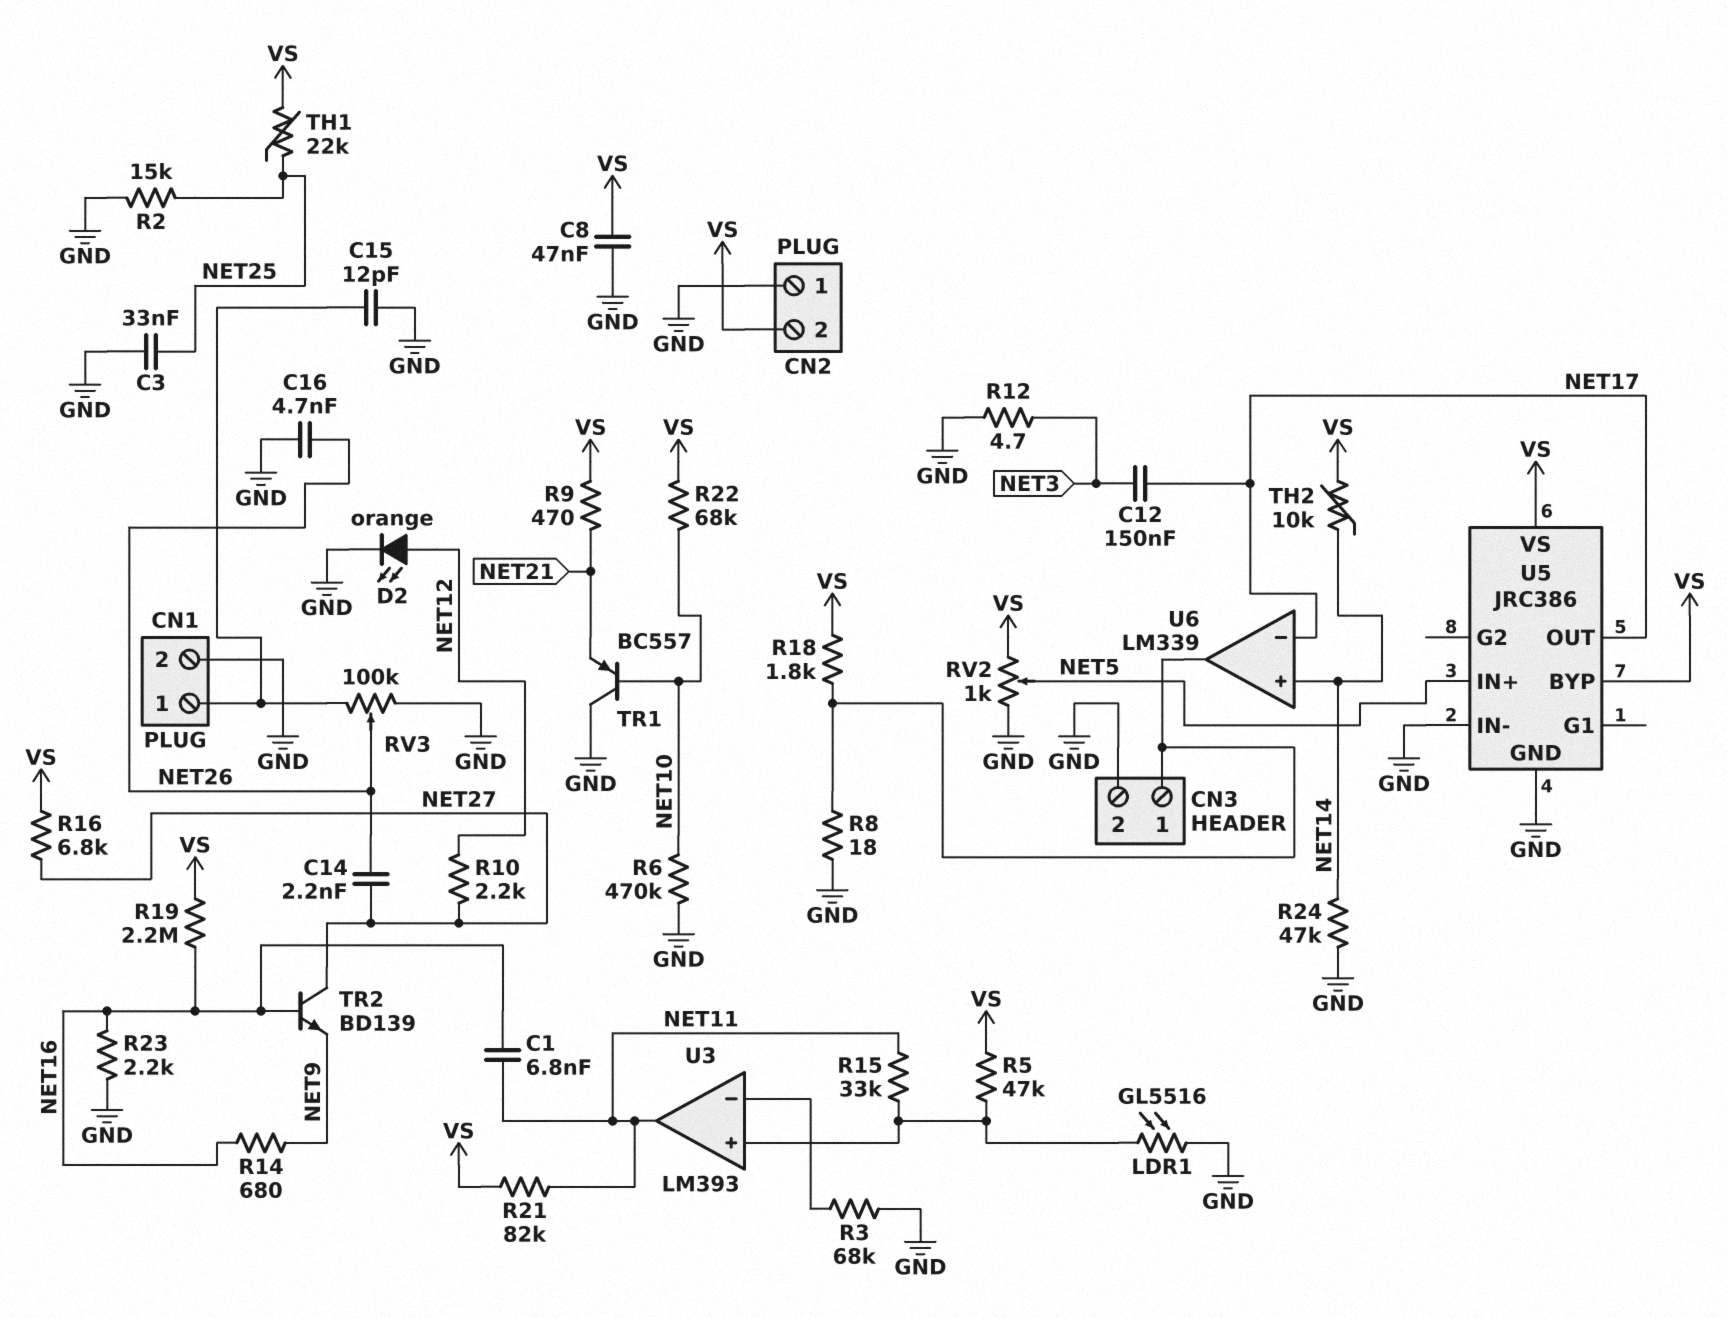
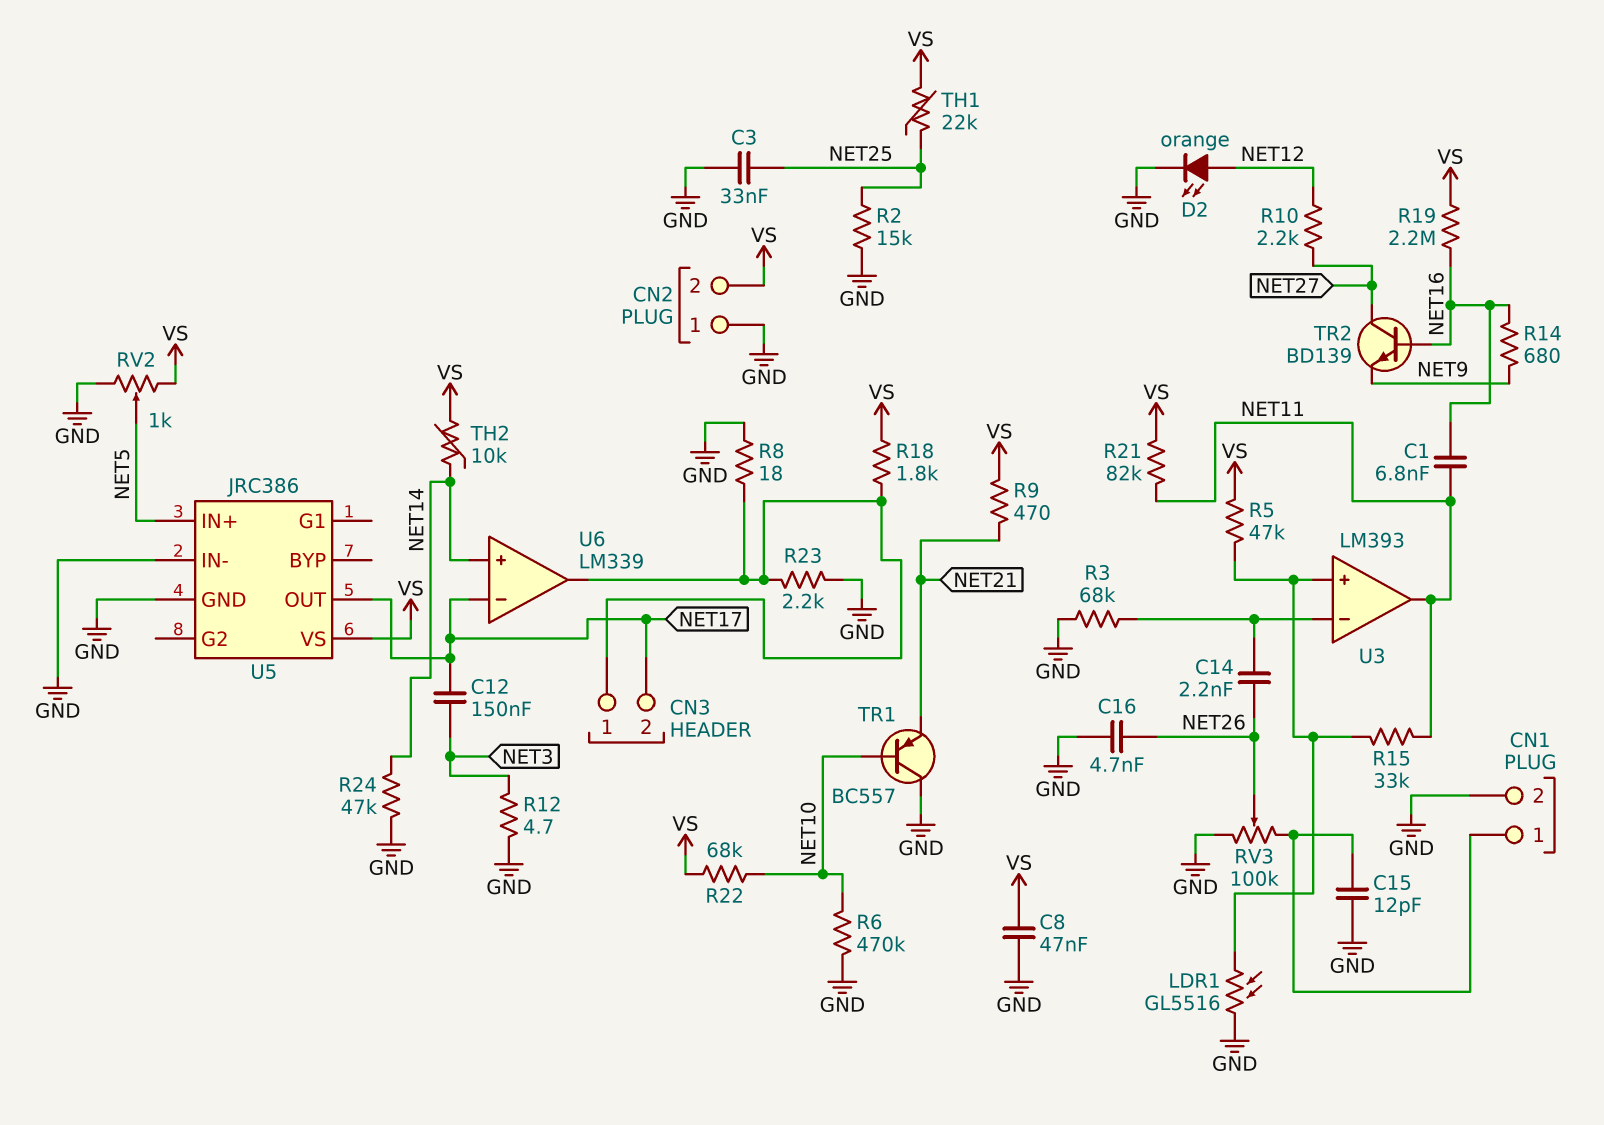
C14: 2.2nF (NET26, NET27) -> 2.2nF (NET26, U3/in-)
CN3 pin 2: GND -> NET17
R16: 6.8k (NET27, VS) -> none
R23: 2.2k (GND, NET16) -> 2.2k (CN3/1, GND)
U5 pin BYP: VS -> none

